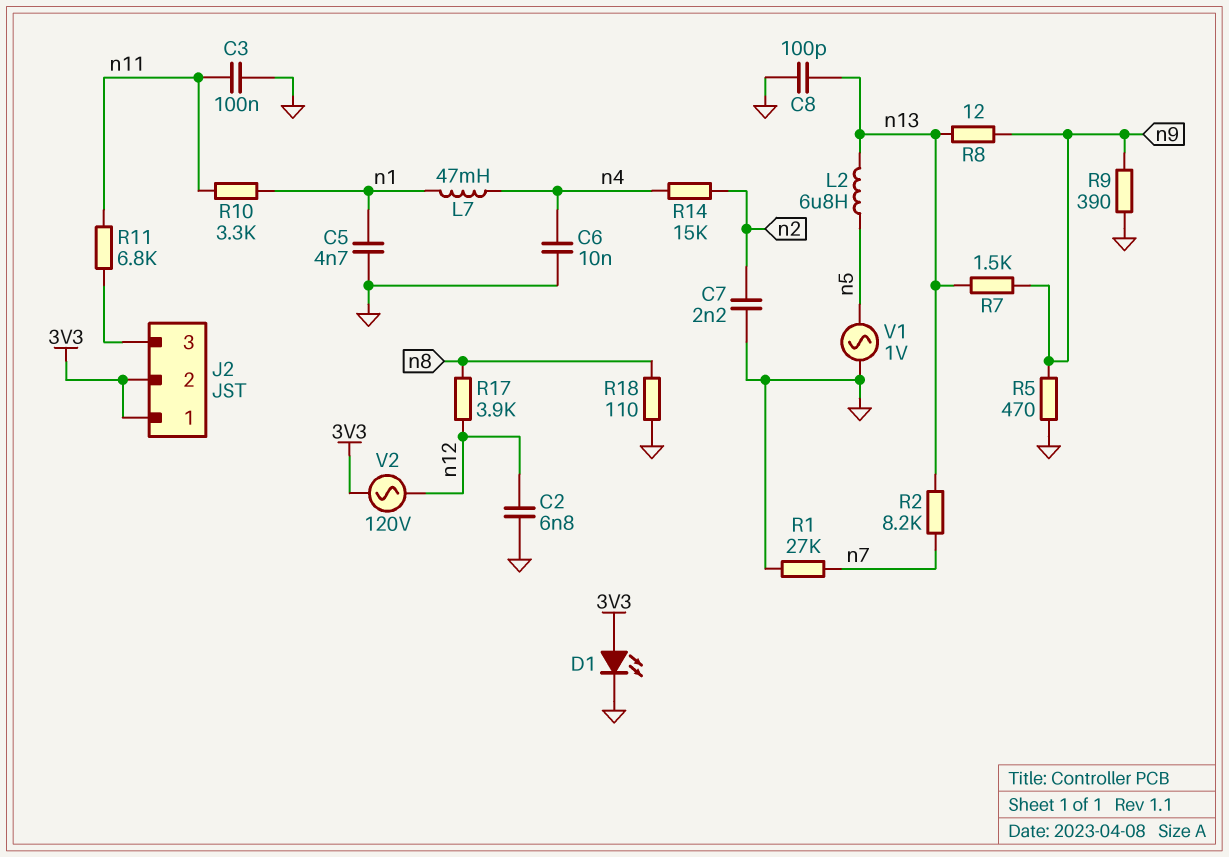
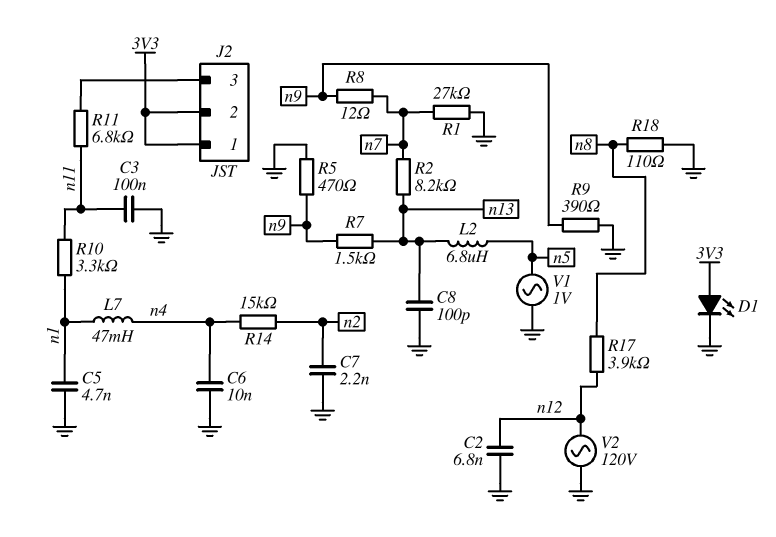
R8: 12 (n9, n13) -> 12 (n7, n9)
V2: AC 120V (3V3, n12) -> AC 120V (GND, n12)

